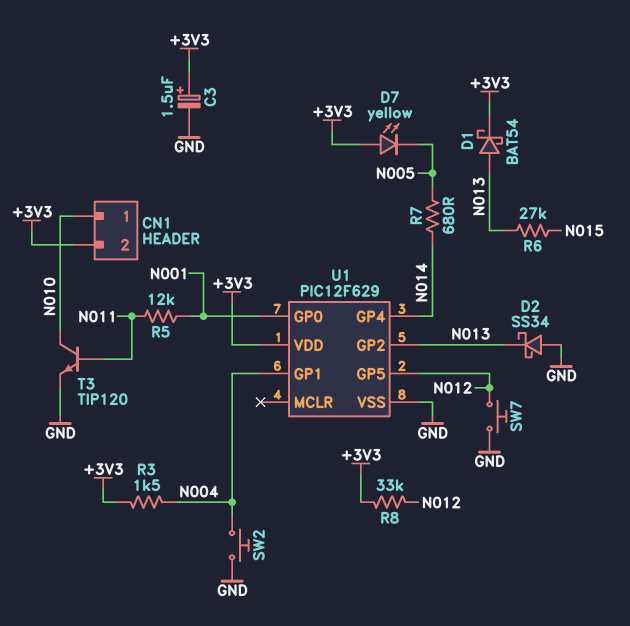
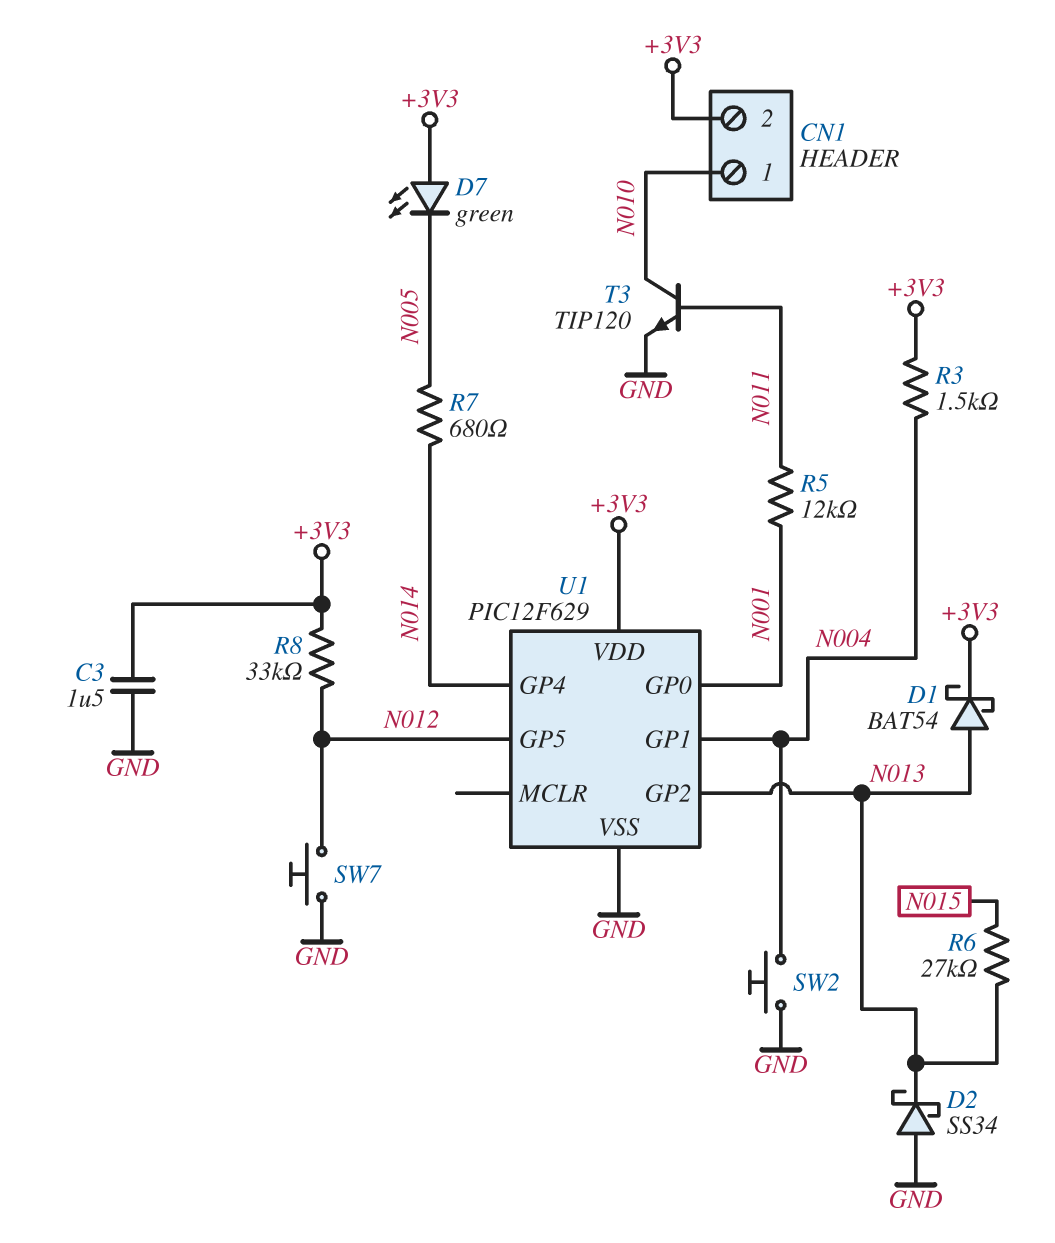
C3: 1.5uF (plus +3V3, minus GND) -> 1.5uF (+3V3, GND)
D7: LED yellow (A +3V3, K N005) -> LED green (A +3V3, K N005)

